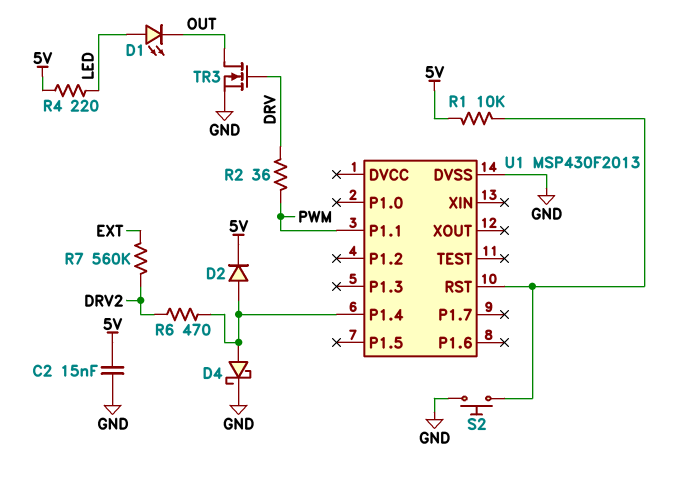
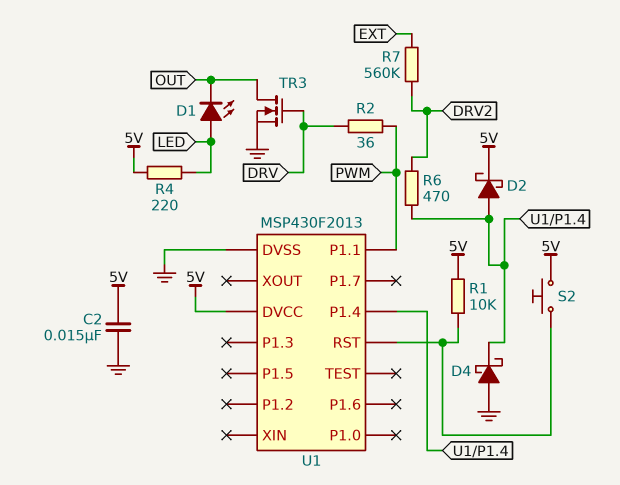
D2: diode (A U1/P1.4, K 5V) -> schottky (A U1/P1.4, K 5V)
D4: schottky (A U1/P1.4, K GND) -> schottky (A GND, K U1/P1.4)
S2: button (GND, U1/RST) -> button (5V, U1/RST)
U1 pin DVCC: none -> 5V

